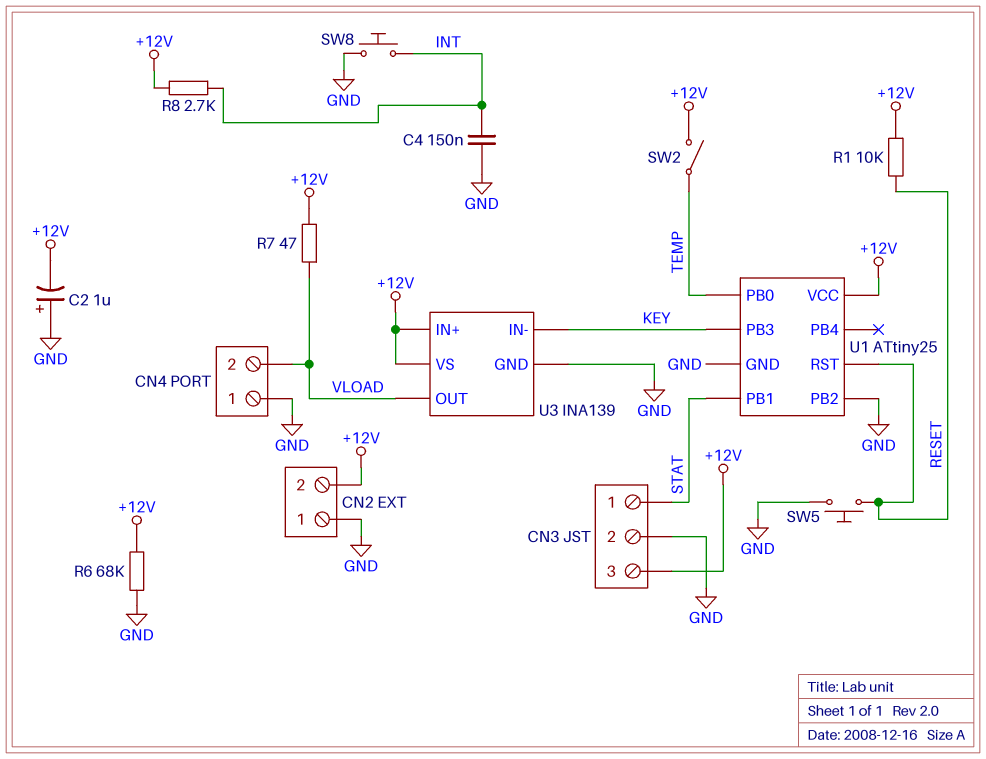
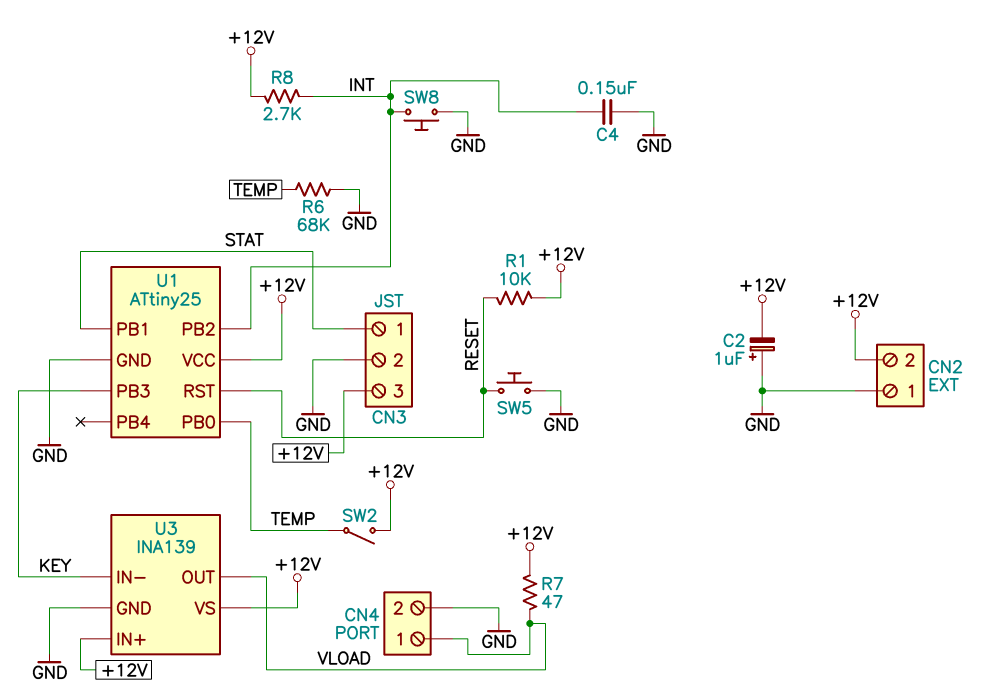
CN4 pin 1: GND -> VLOAD
CN4 pin 2: VLOAD -> GND
R6: 68k (+12V, GND) -> 68k (GND, TEMP)
U1 pin PB2: GND -> INT

